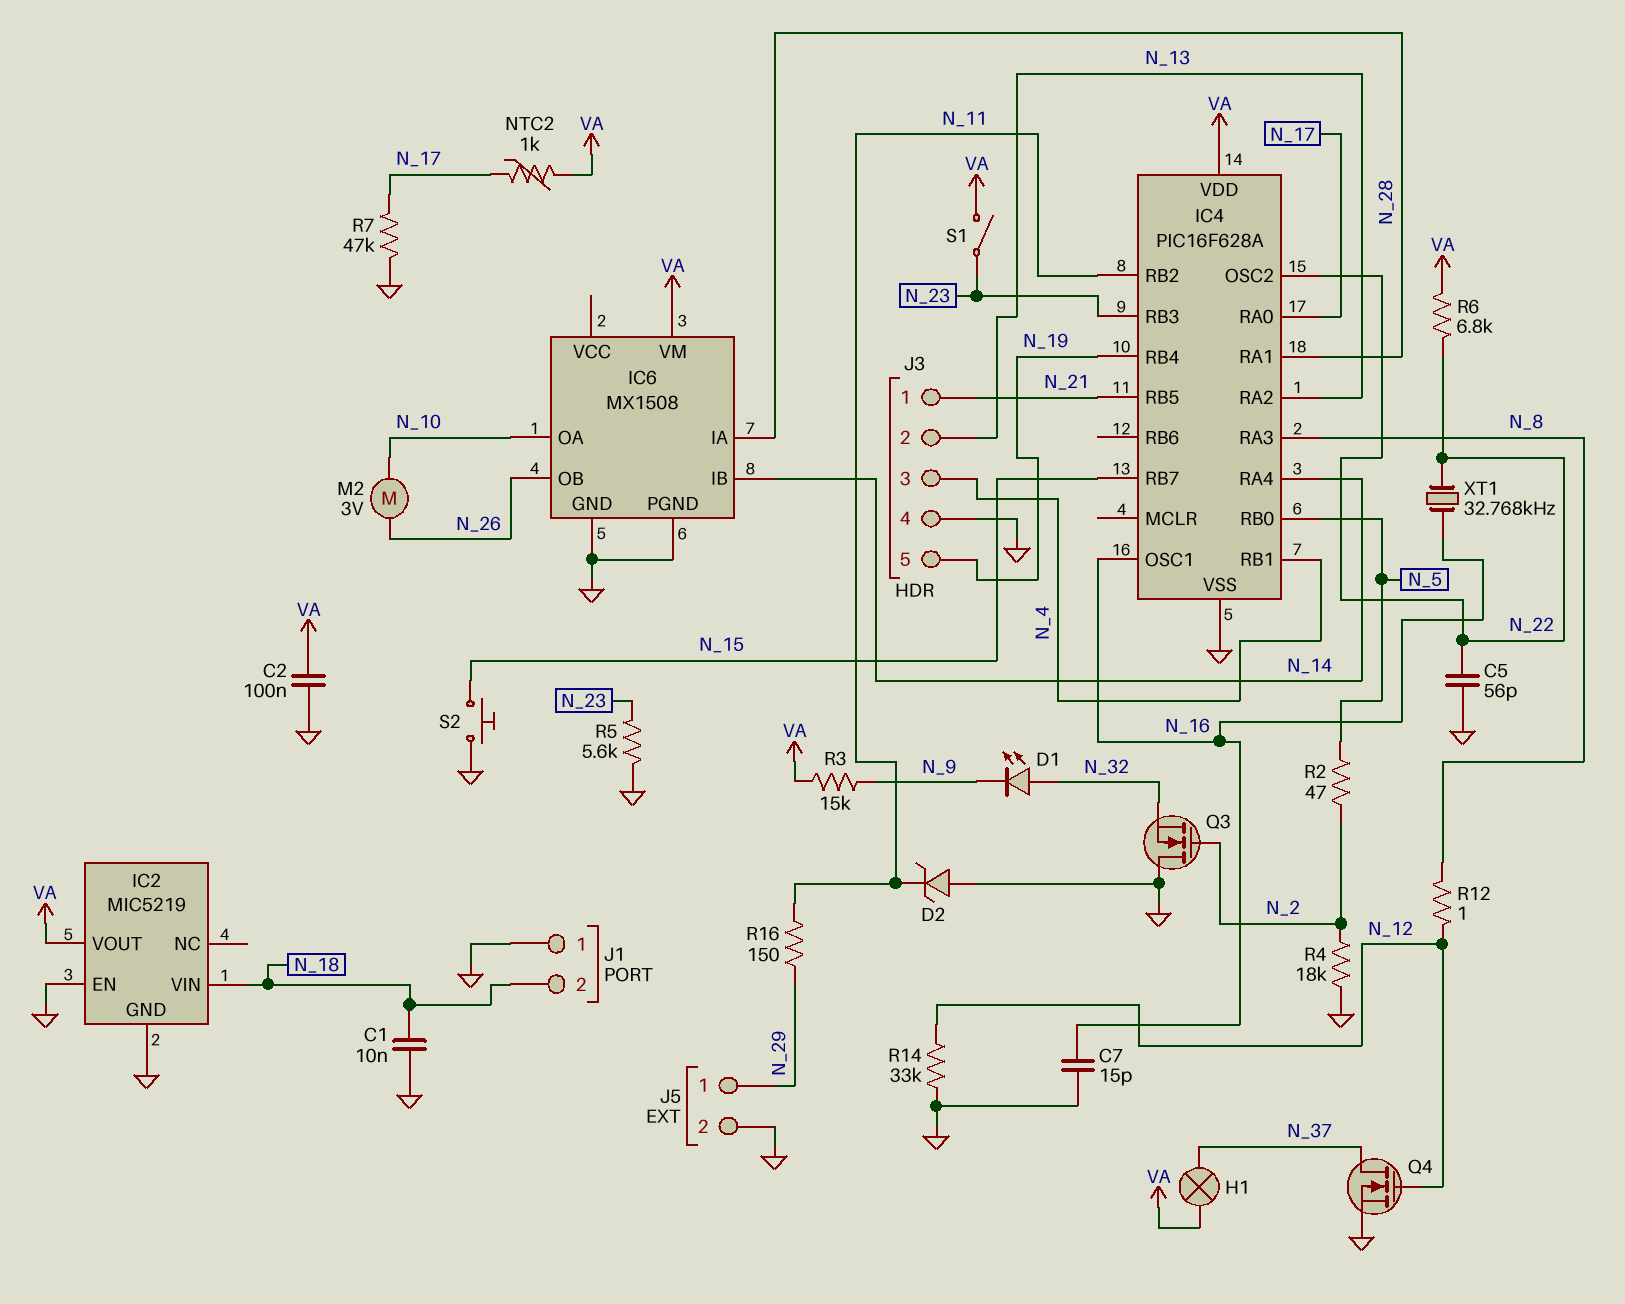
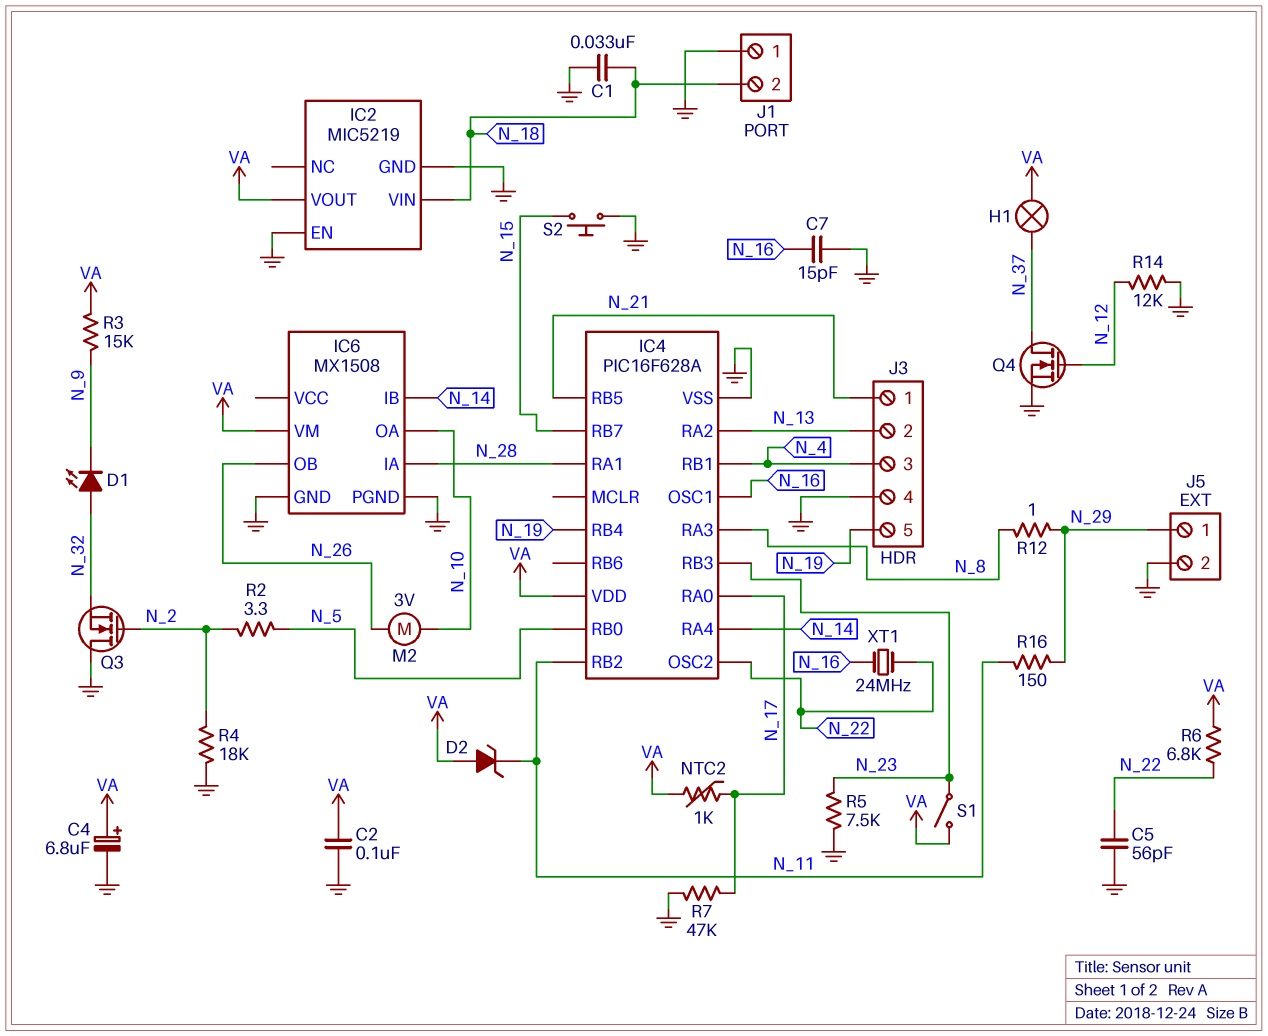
C1: 10nF (GND, N_18) -> 33nF (GND, N_18)
C4: none -> 6.8uF (plus VA, minus GND)
D2: zener (A GND, K N_11) -> zener (A VA, K N_11)
R2: 47 (N_2, N_5) -> 3.3 (N_2, N_5)
R5: 5.6k (GND, N_23) -> 7.5k (GND, N_23)
R12: 1 (N_8, N_12) -> 1 (N_8, N_29)
R14: 33k (GND, N_12) -> 12k (GND, N_12)
XT1: 32.768kHz (N_16, N_22) -> 24MHz (N_16, N_22)

